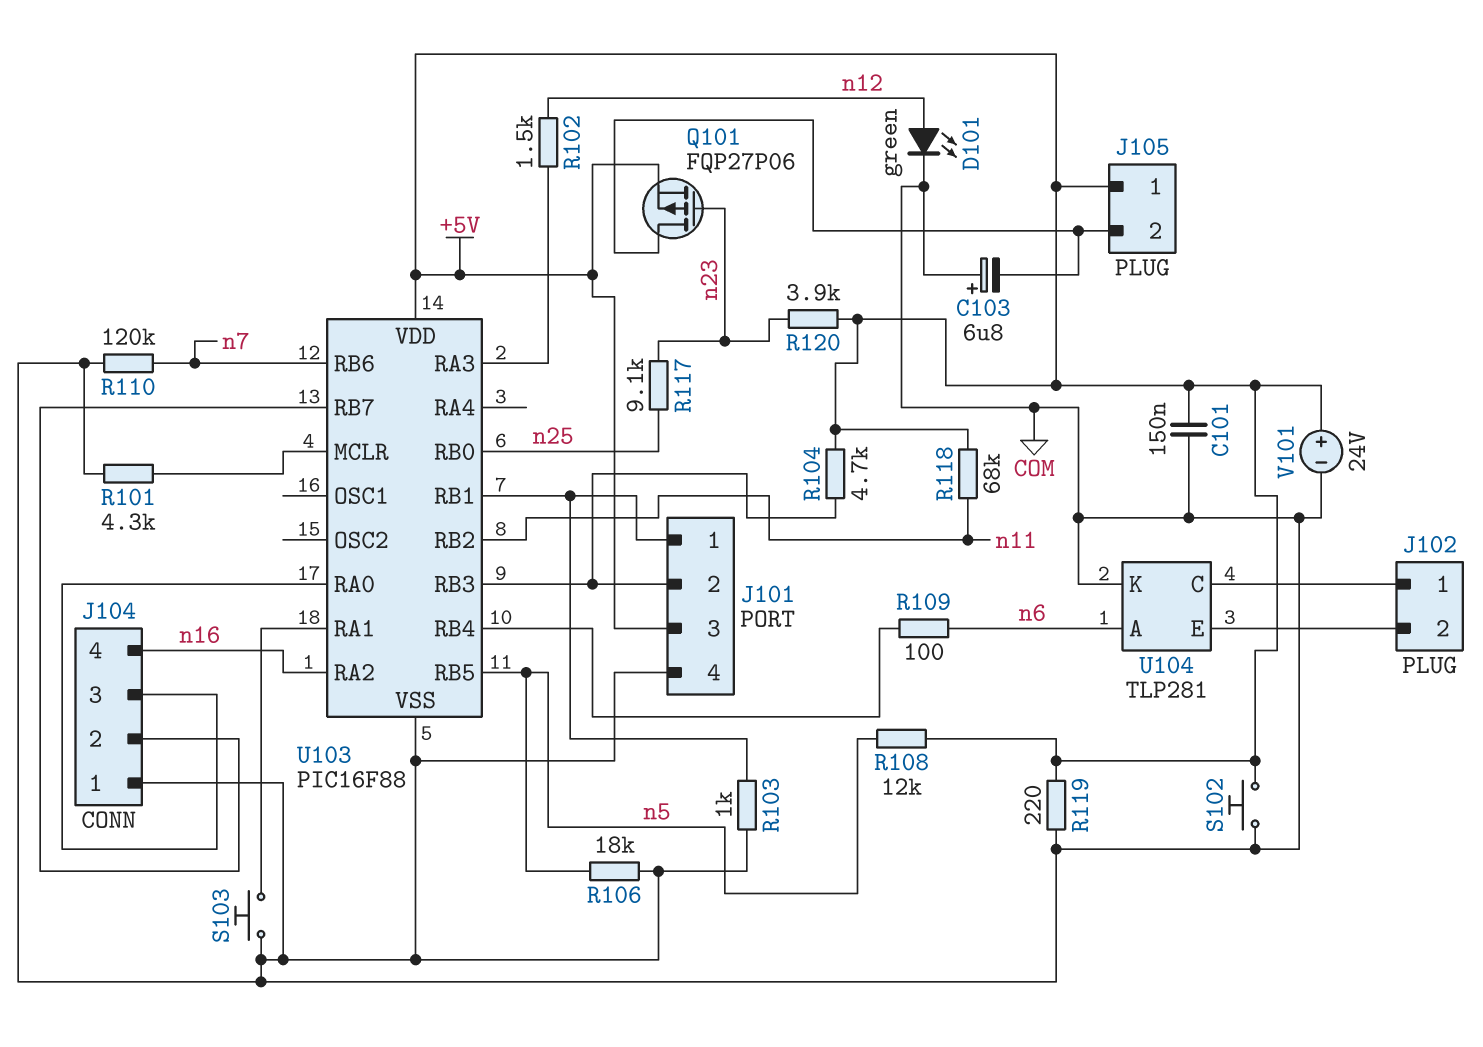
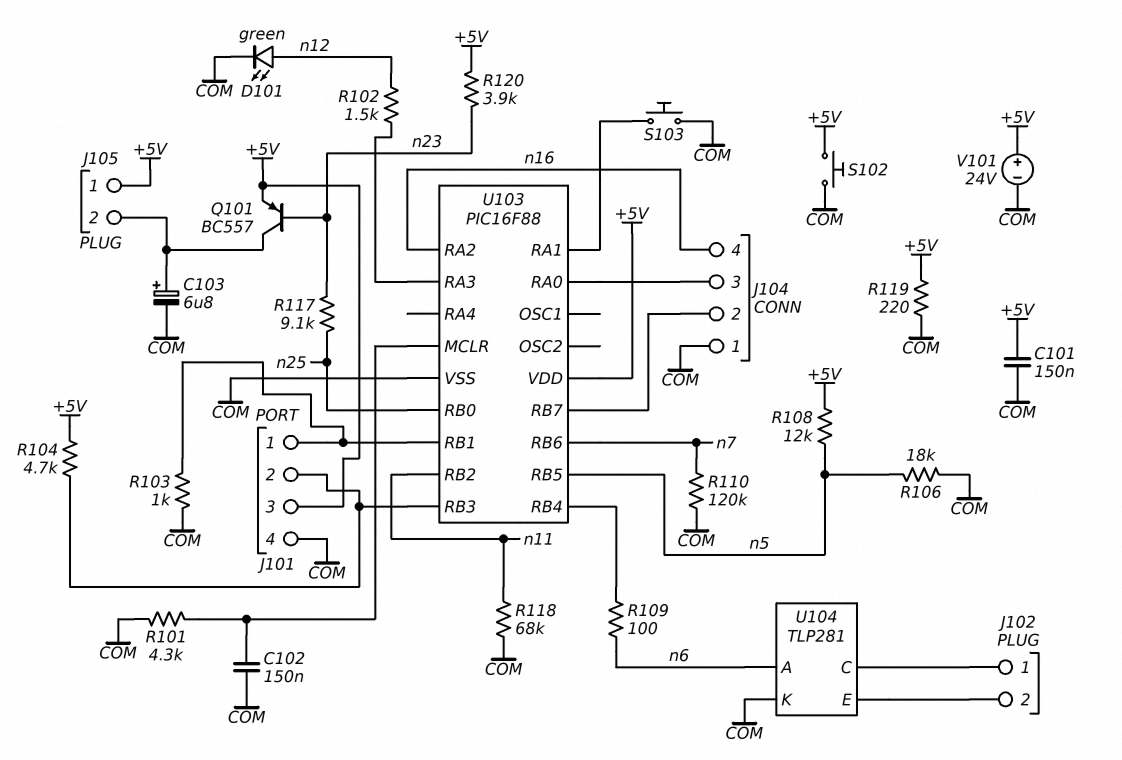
C102: none -> 150nF (COM, U103/MCLR)
C103: 6.8uF (plus COM, minus J105/2) -> 6.8uF (plus J105/2, minus COM)
Q101: PMOS FQP27P06 (G n23, D J105/2, S +5V) -> PNP BC557 (B n23, C J105/2, E +5V)
R118: 68k (+5V, n11) -> 68k (COM, n11)

